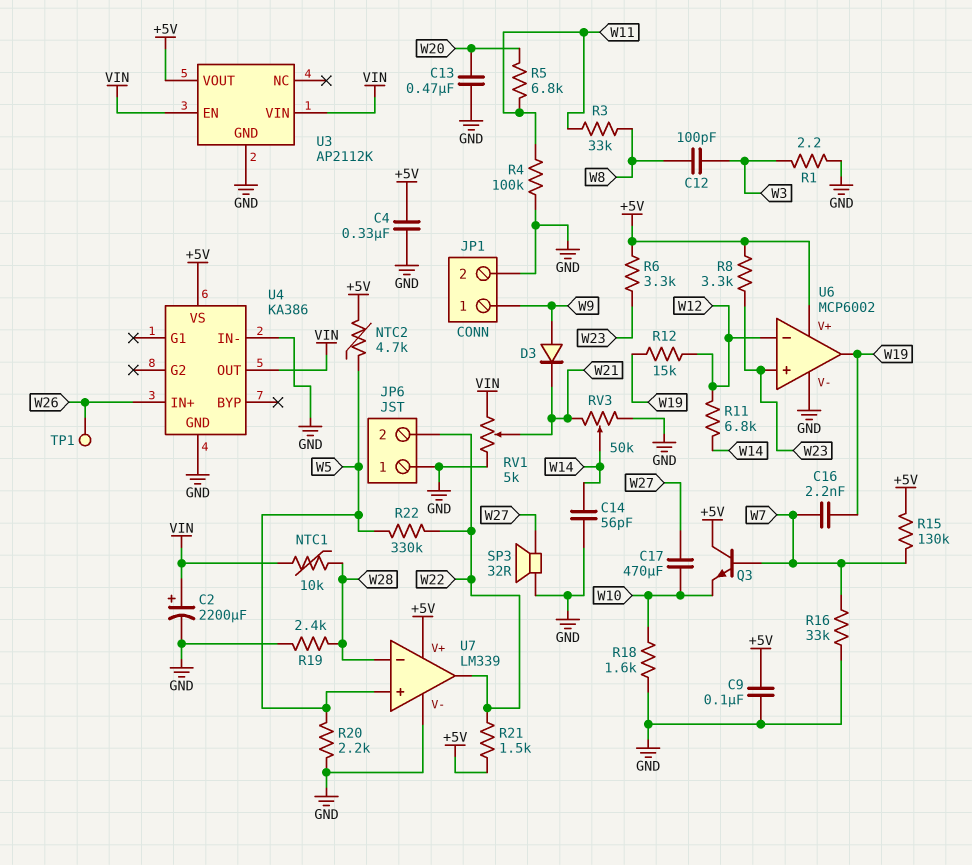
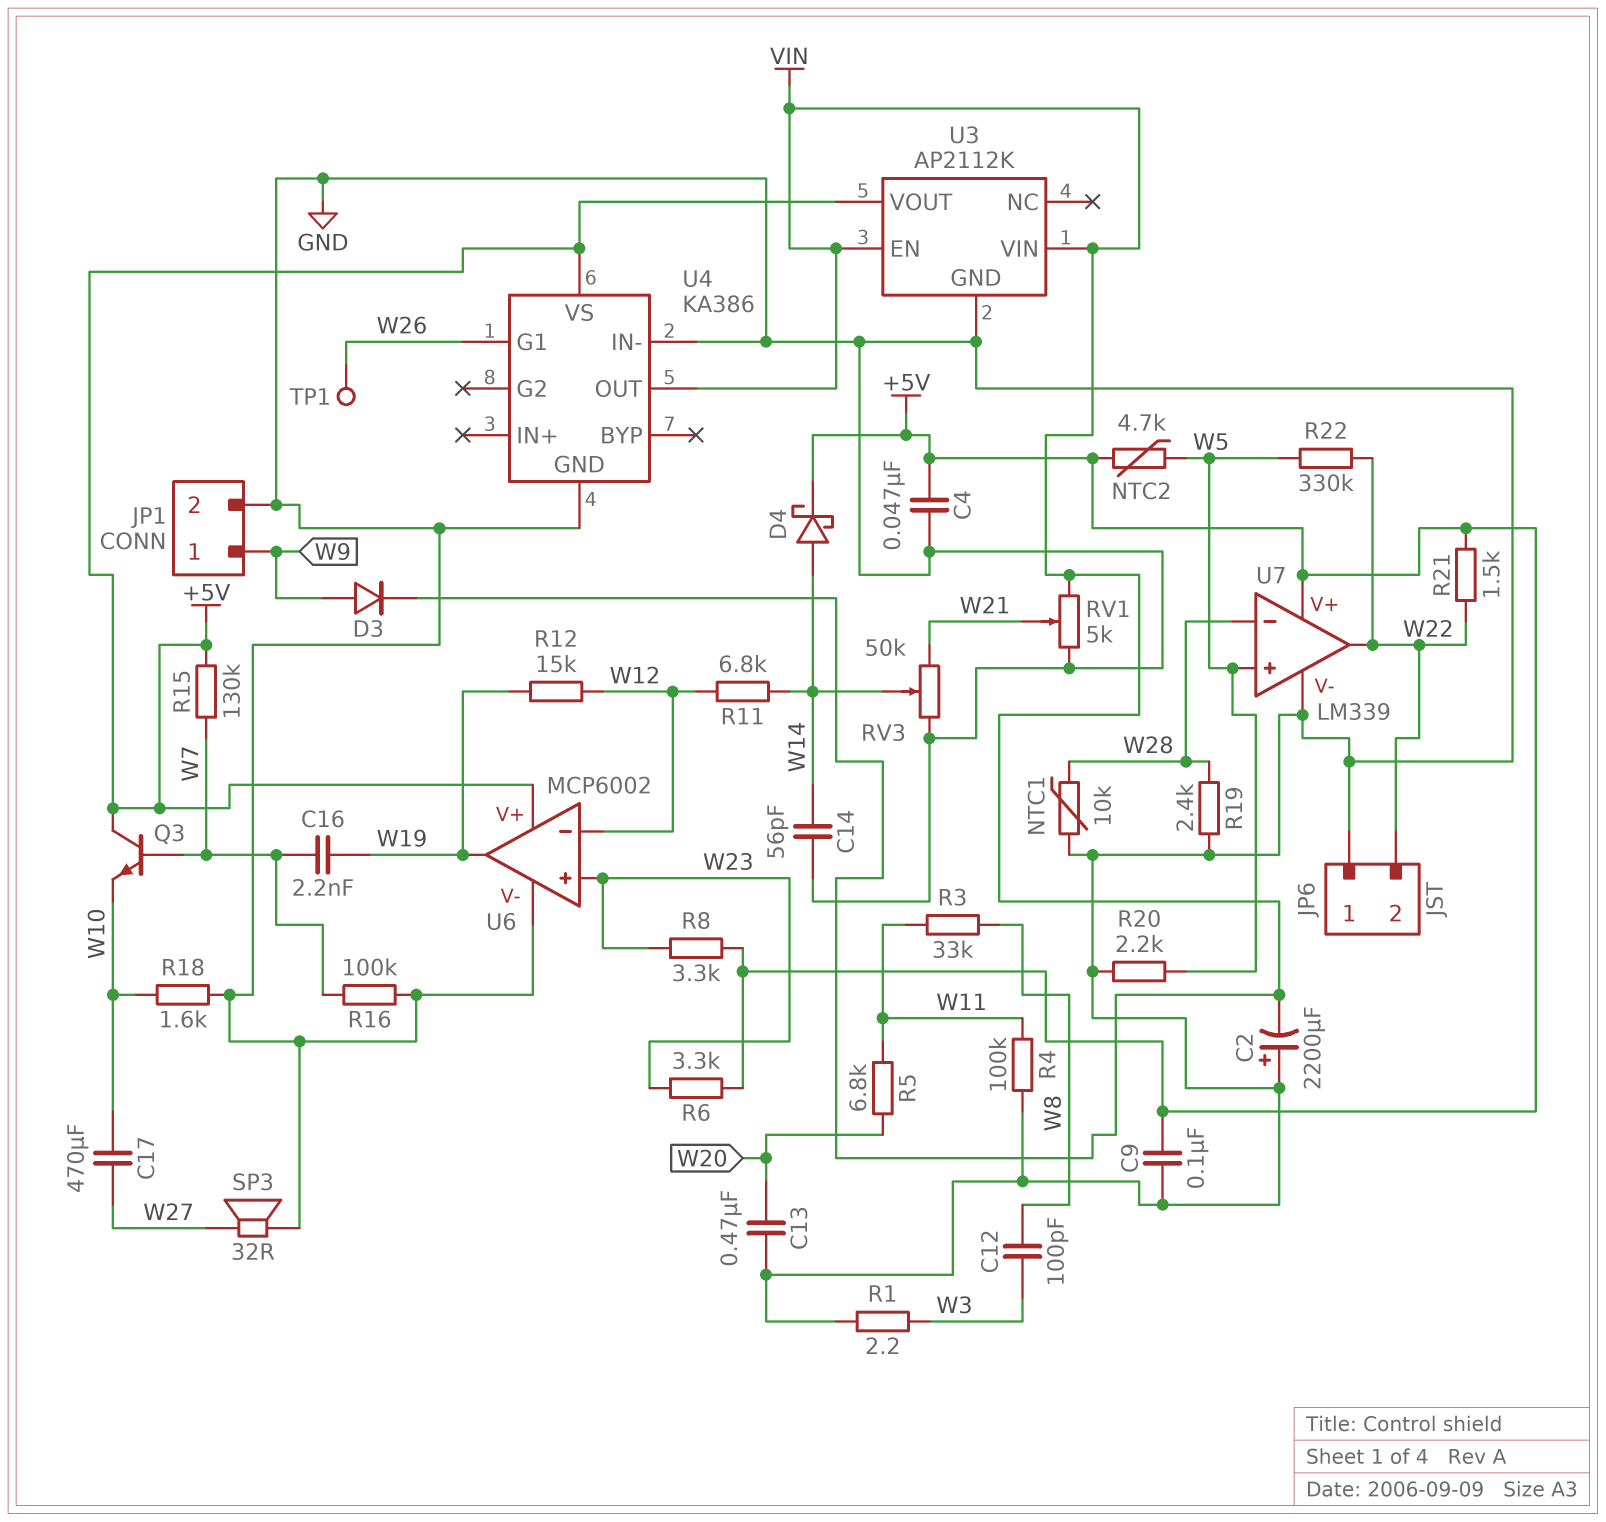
C2: 2200uF (plus VIN, minus GND) -> 2200uF (plus GND, minus VIN)
C4: 330nF (+5V, GND) -> 47nF (+5V, GND)
D3: diode (A W9, K W21) -> diode (A W9, K VIN)
D4: none -> schottky (A W14, K +5V)
NTC1: 10k (VIN, W28) -> 10k (GND, W28)
R16: 33k (GND, W7) -> 100k (GND, W7)
U4 pin G1: none -> W26
U4 pin IN+: W26 -> none

